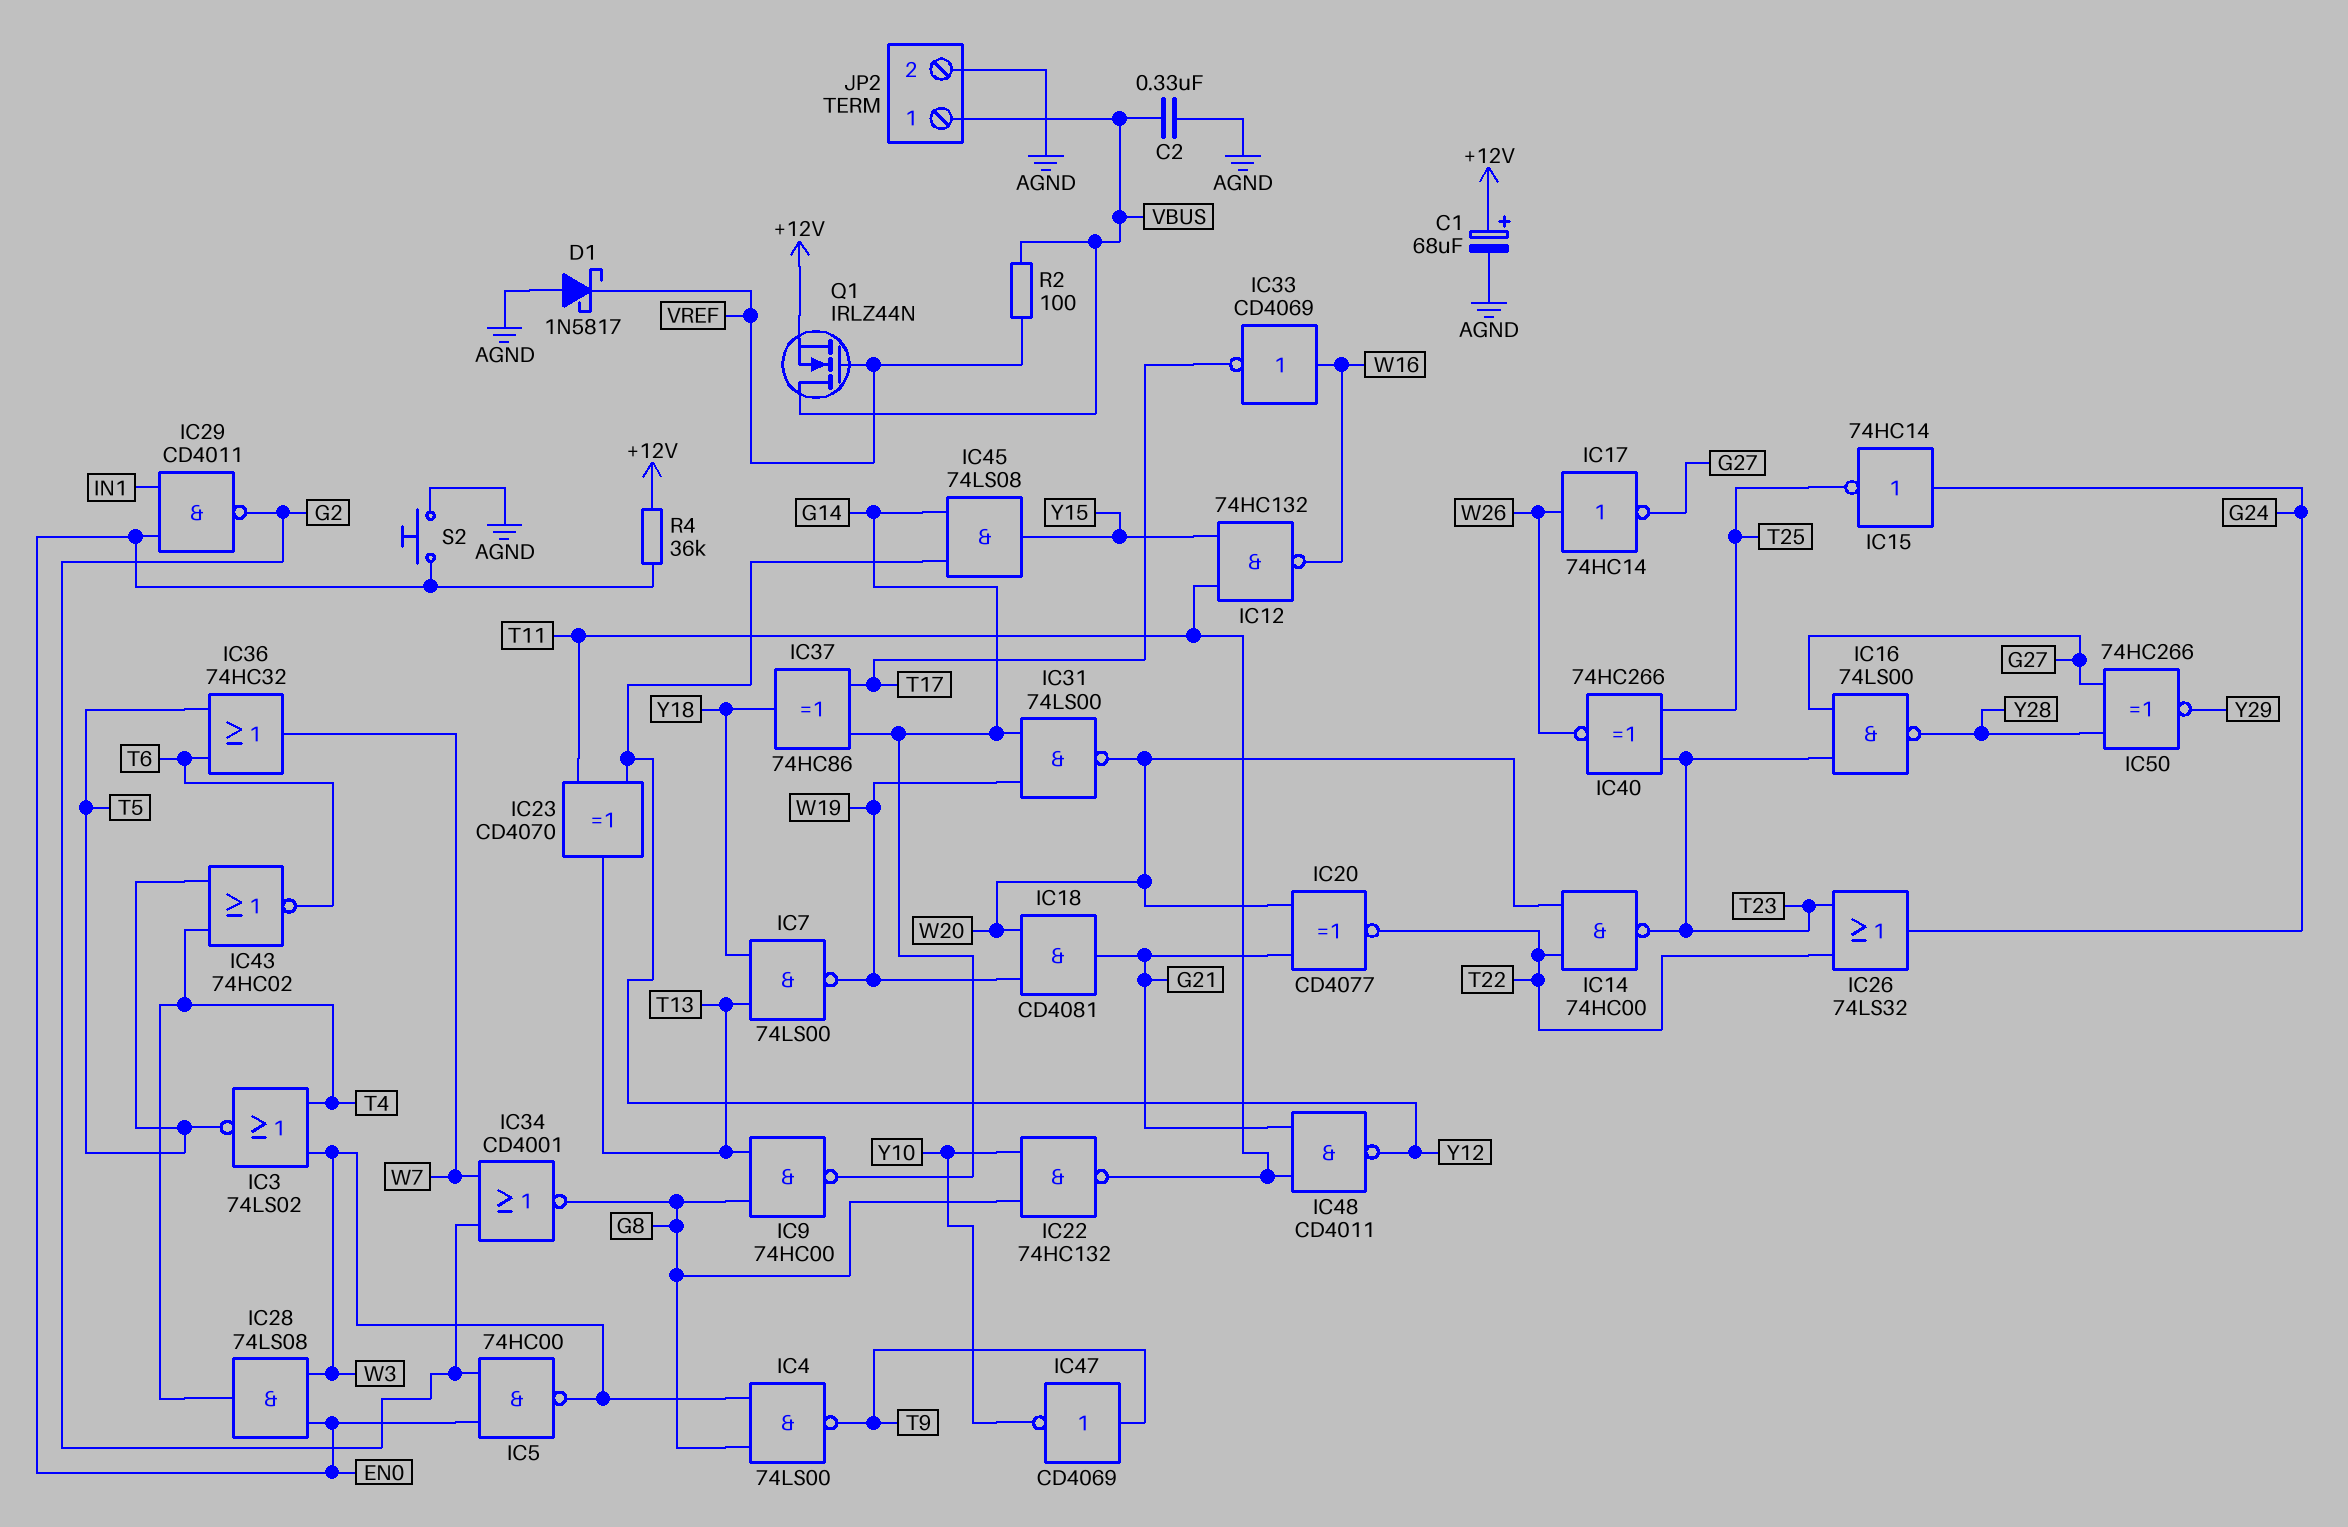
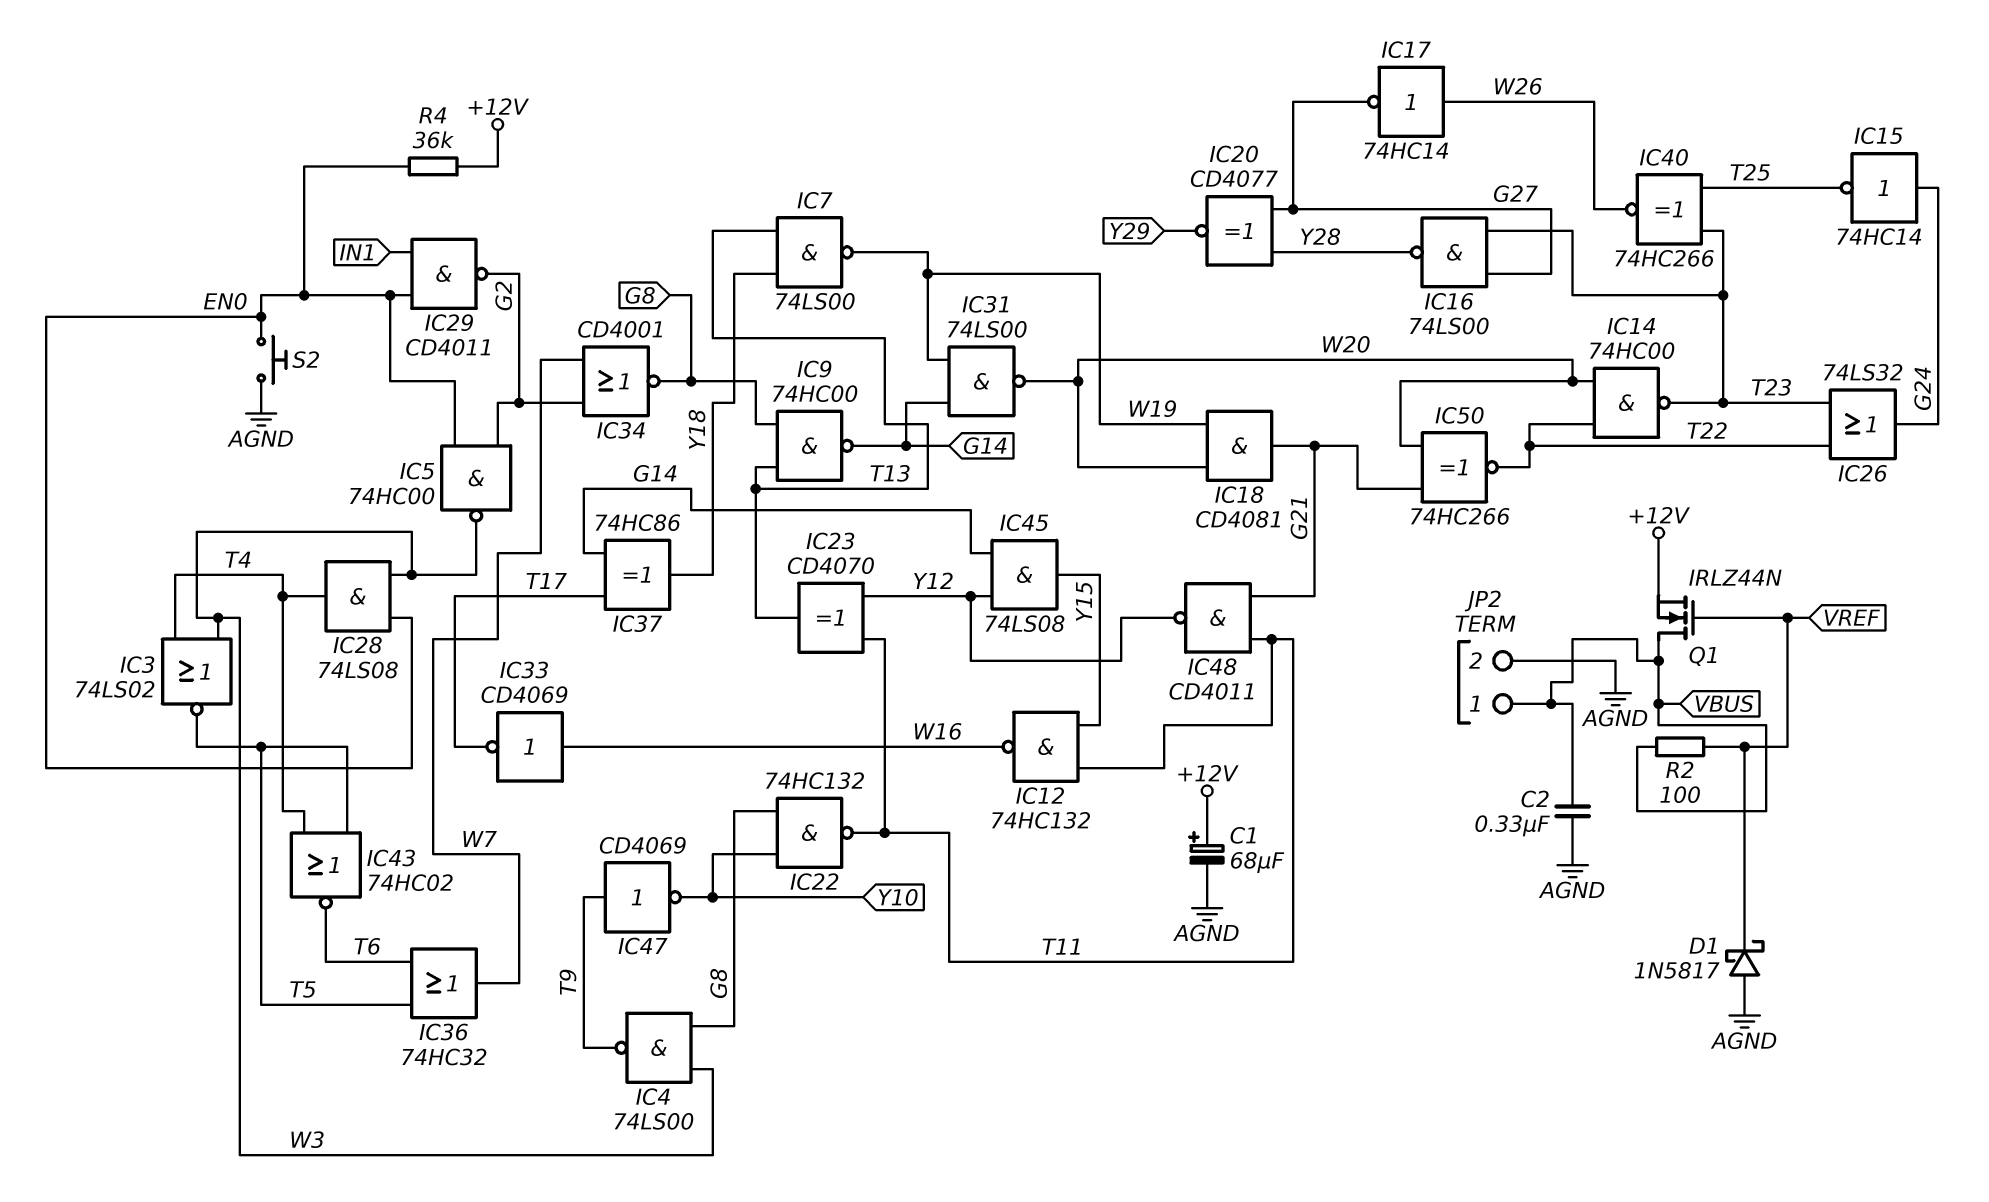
IC20: XNOR CD4077 (in G21, in W20, out T22) -> XNOR CD4077 (in G27, in Y28, out Y29)
IC50: XNOR 74HC266 (in G27, in Y28, out Y29) -> XNOR 74HC266 (in G21, in W20, out T22)

